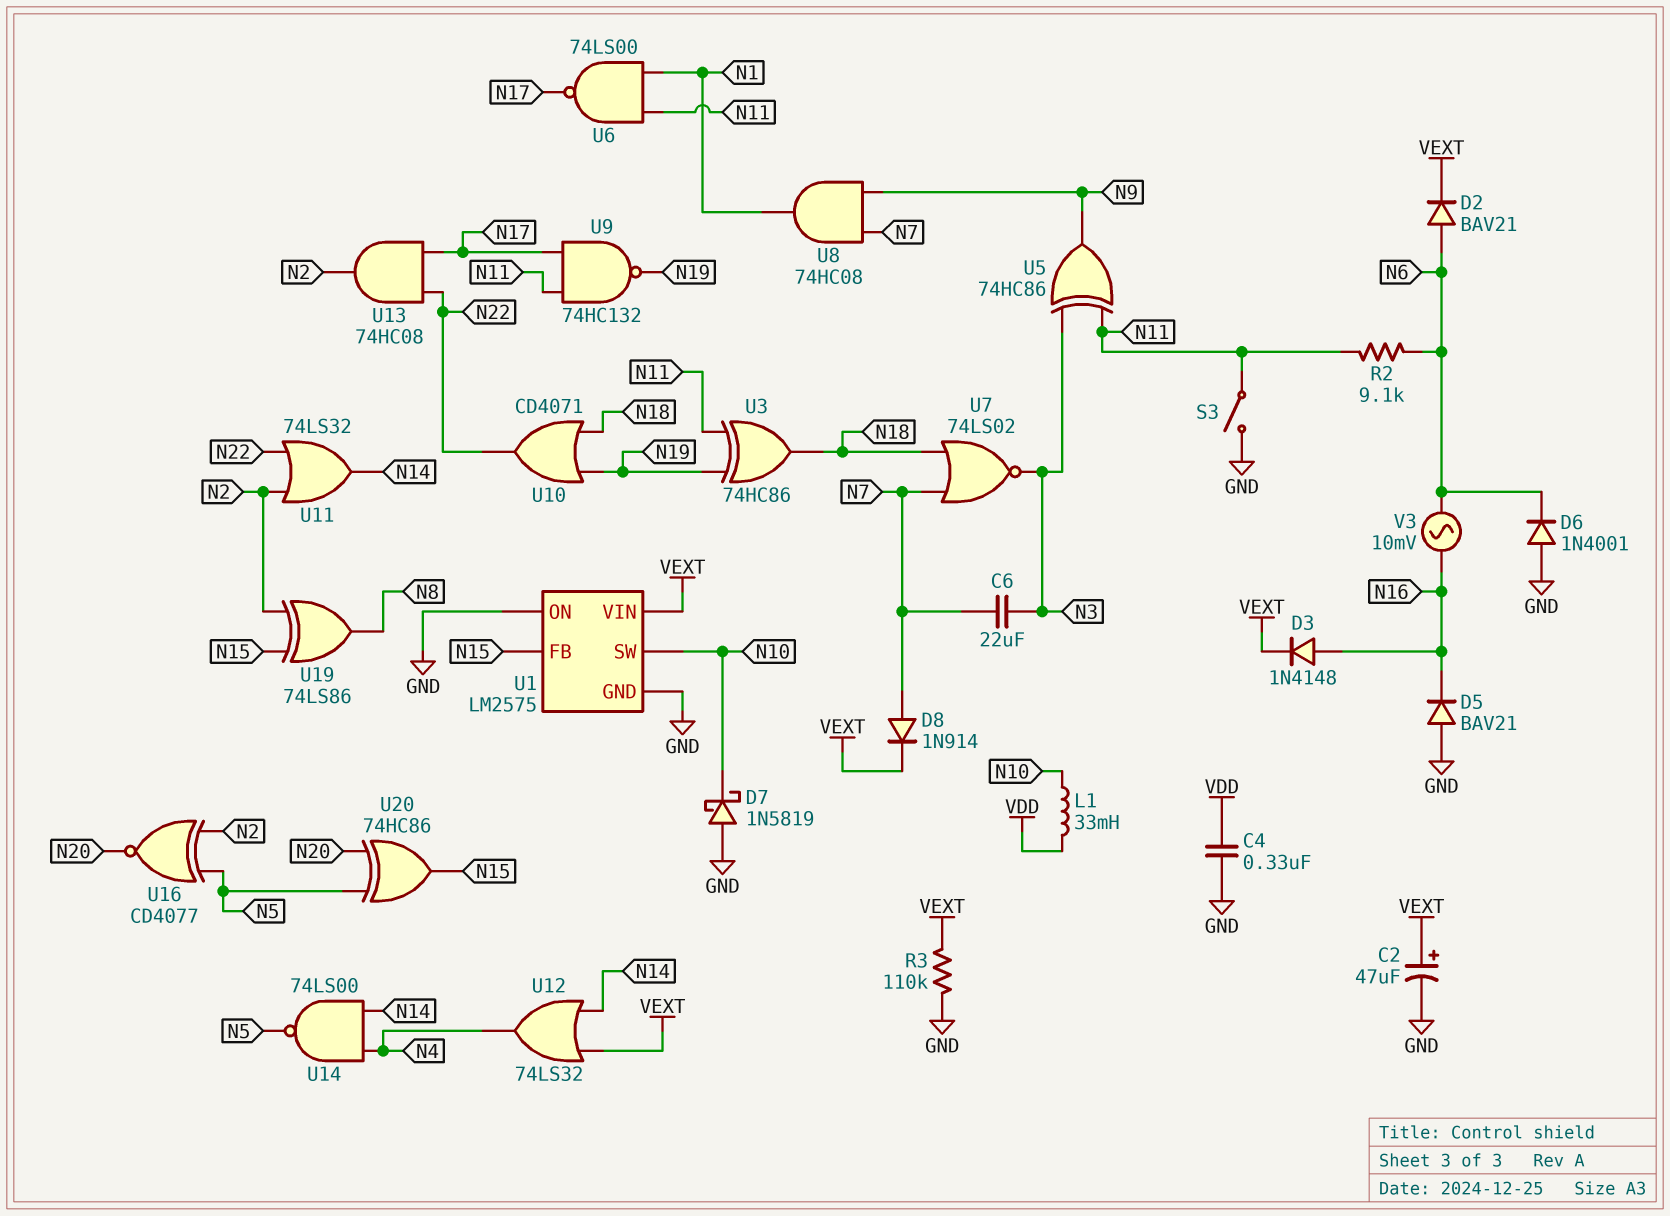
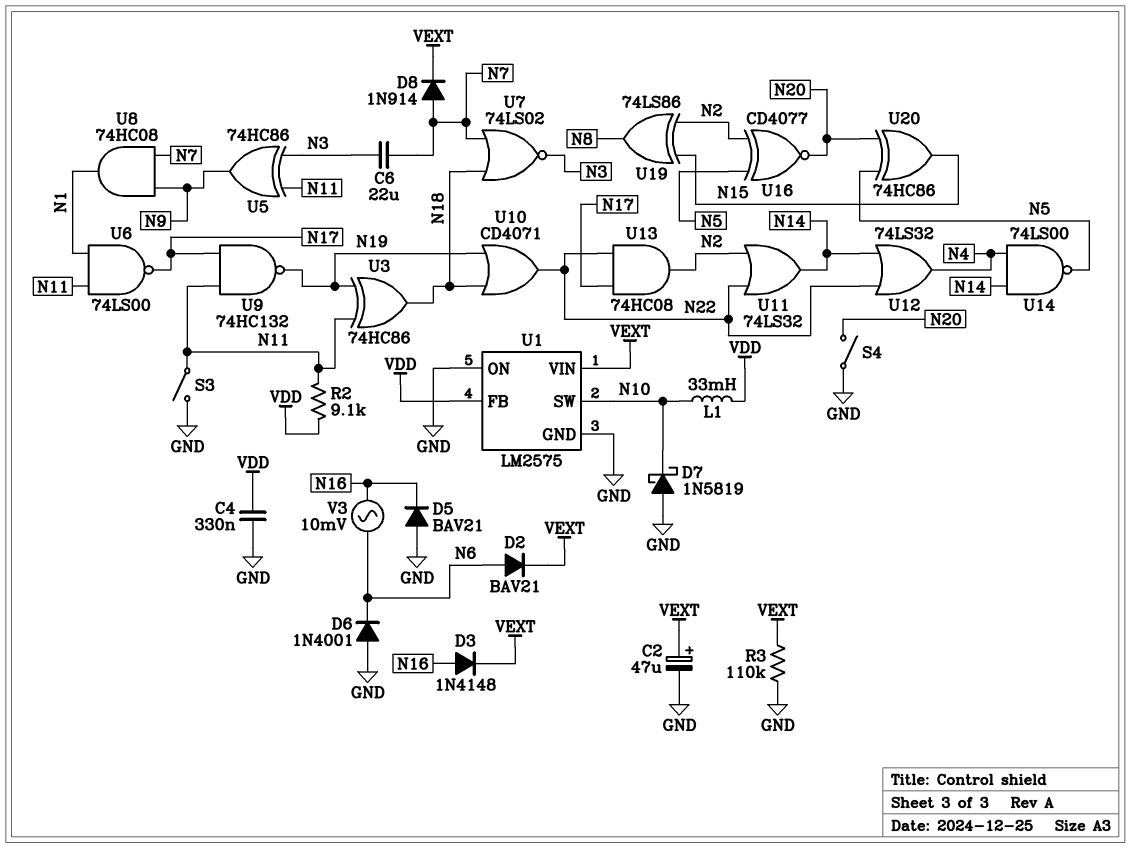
R2: 9.1k (N6, N11) -> 9.1k (N11, VDD)
S4: none -> switch (GND, N20)
U1 pin FB: N15 -> VDD
U12: OR 74LS32 (in N14, in VEXT, out N4) -> OR 74LS32 (in N14, in N22, out N4)

